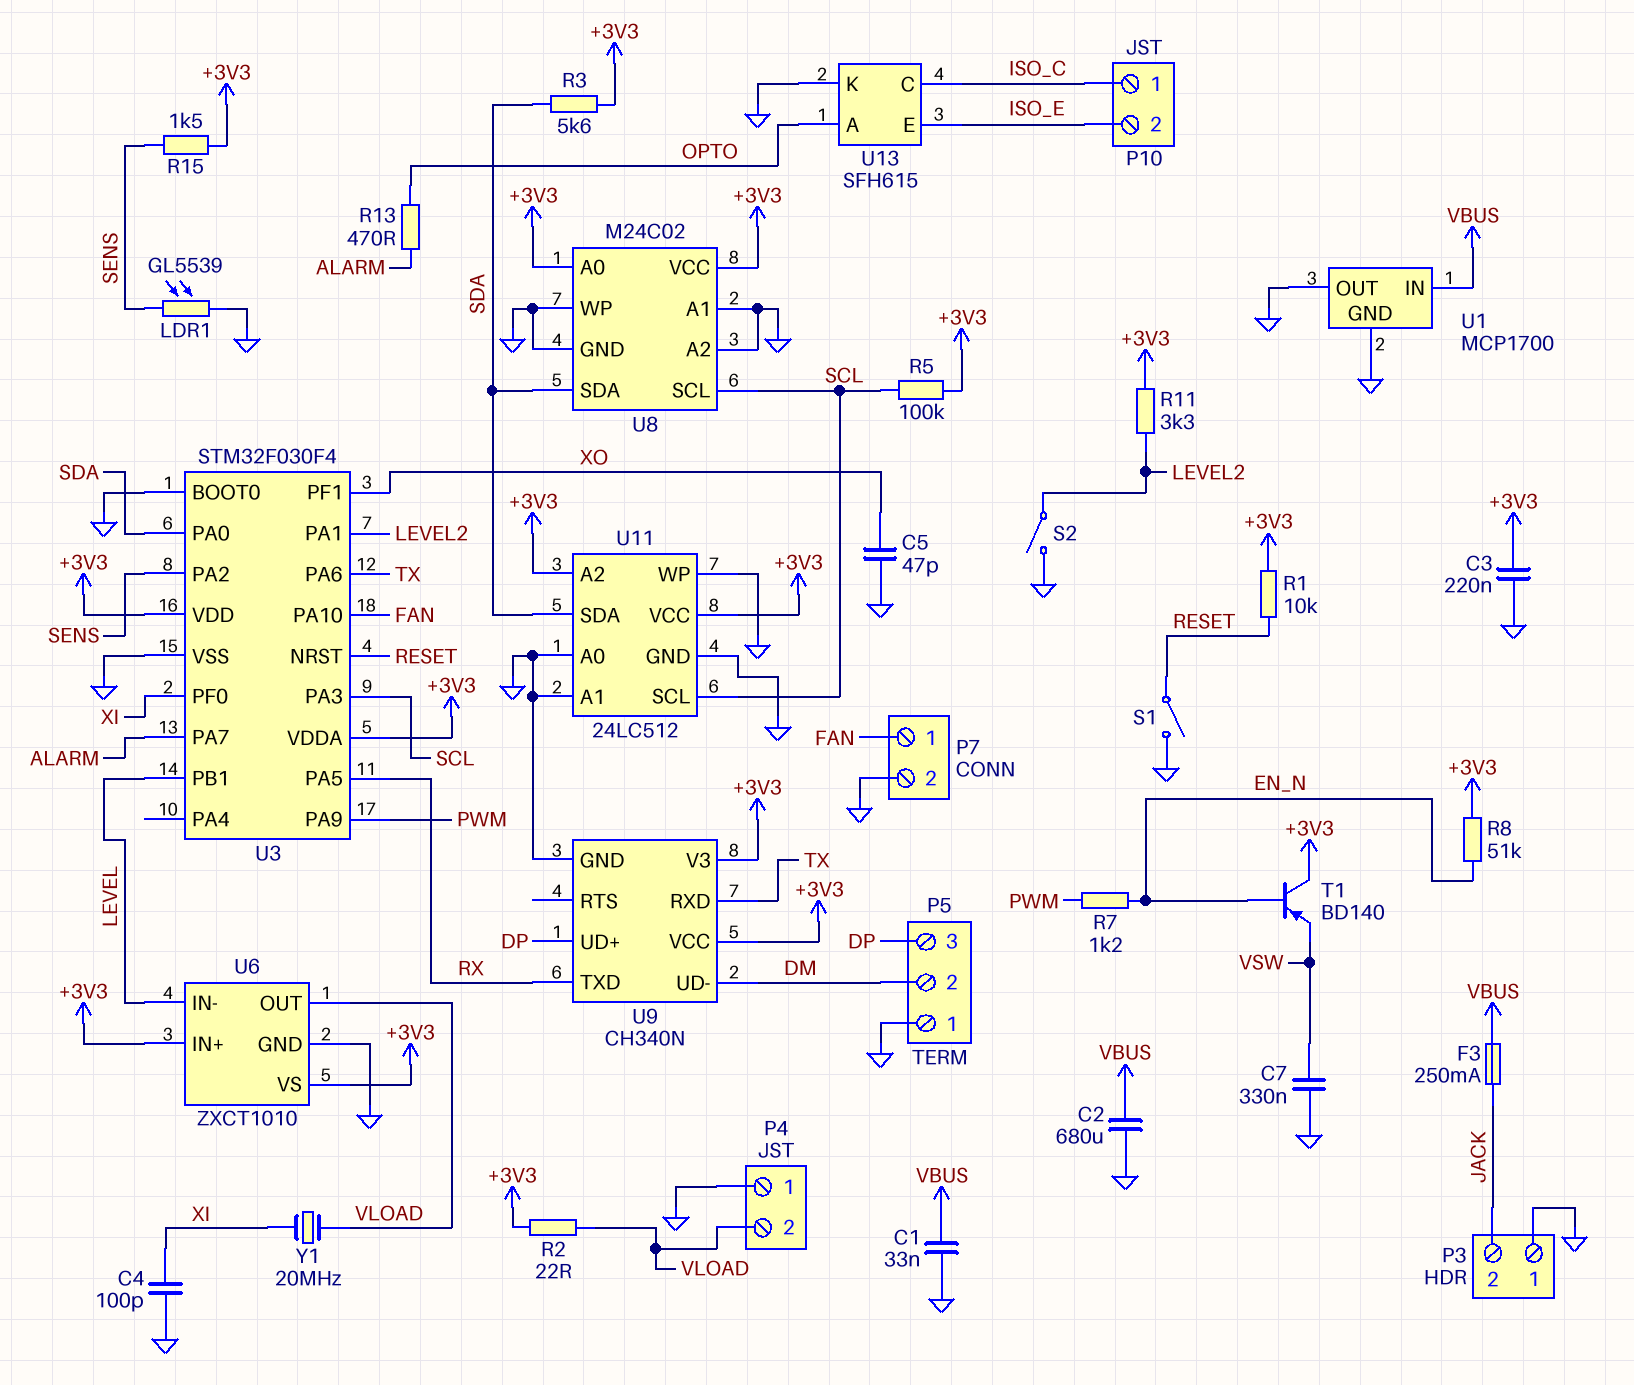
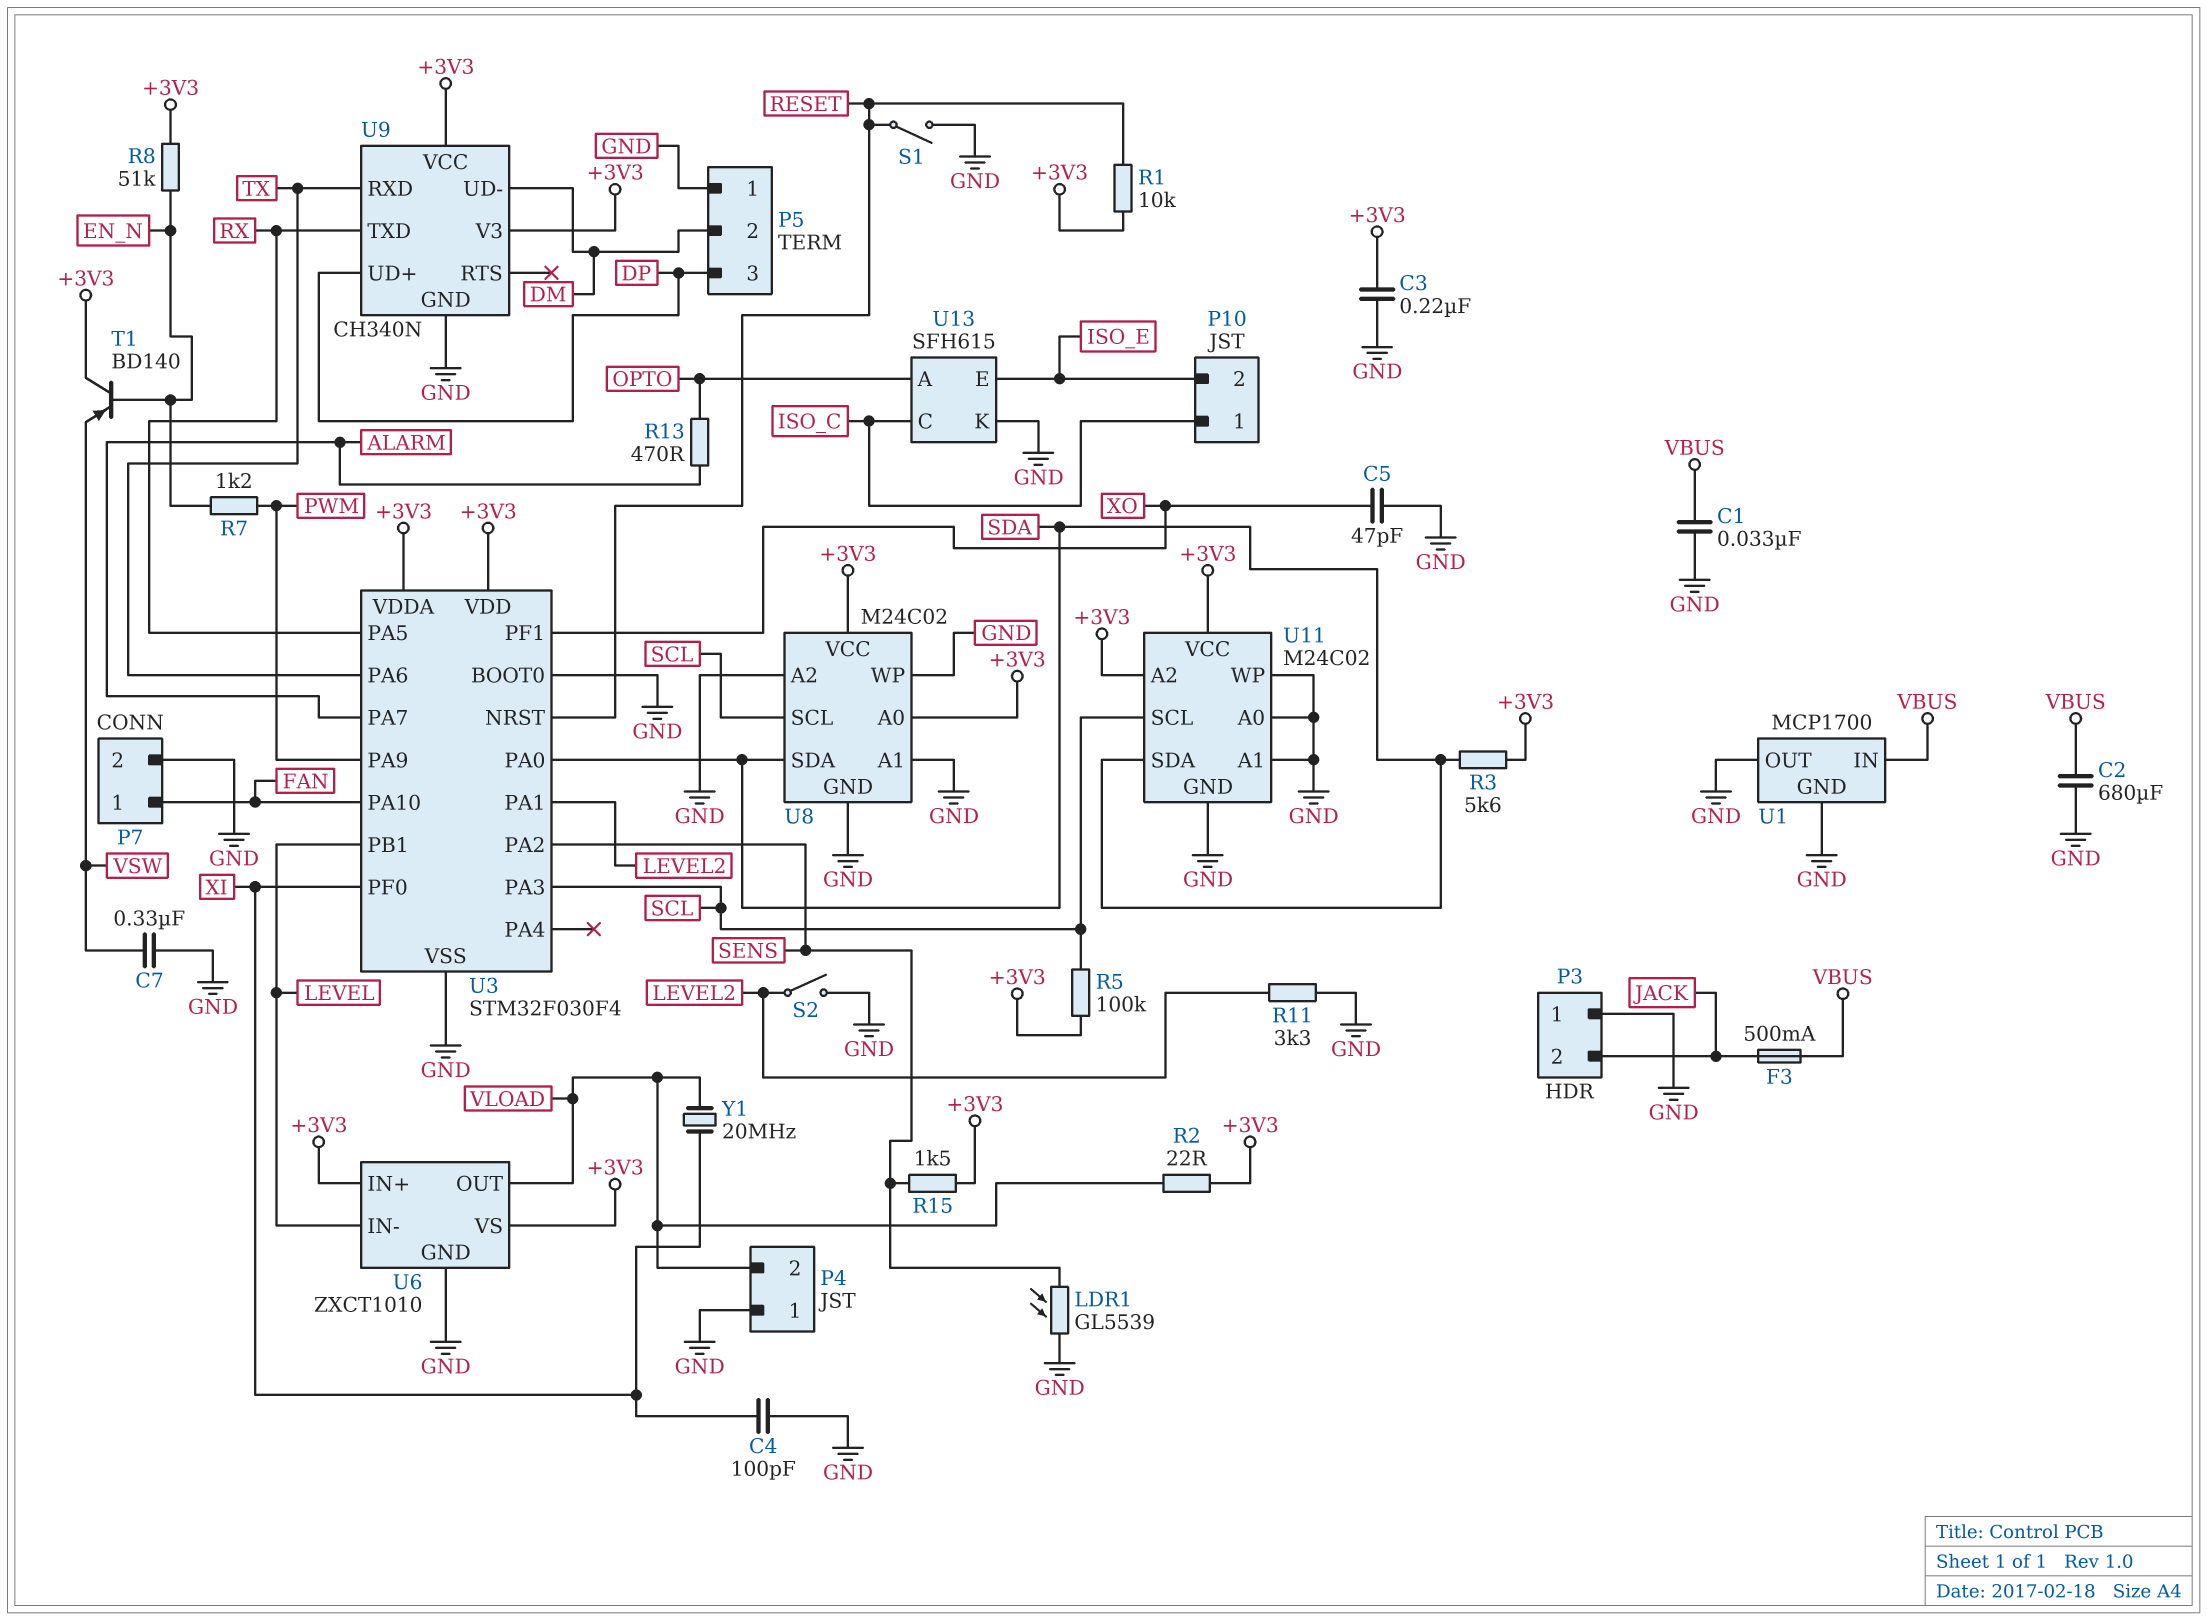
F3: 250mA (JACK, VBUS) -> 500mA (JACK, VBUS)
R11: 3.3k (+3V3, LEVEL2) -> 3.3k (GND, LEVEL2)
U11: 24LC512 -> M24C02

